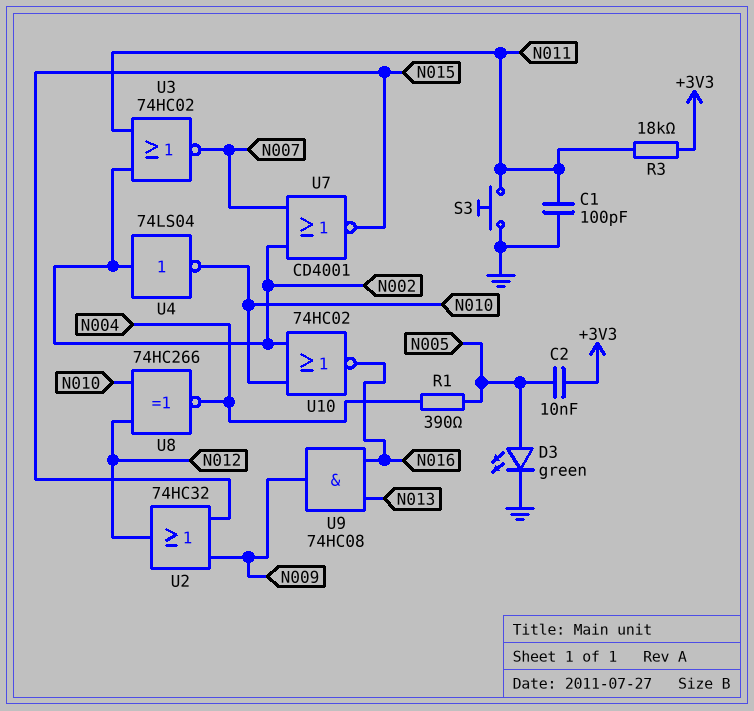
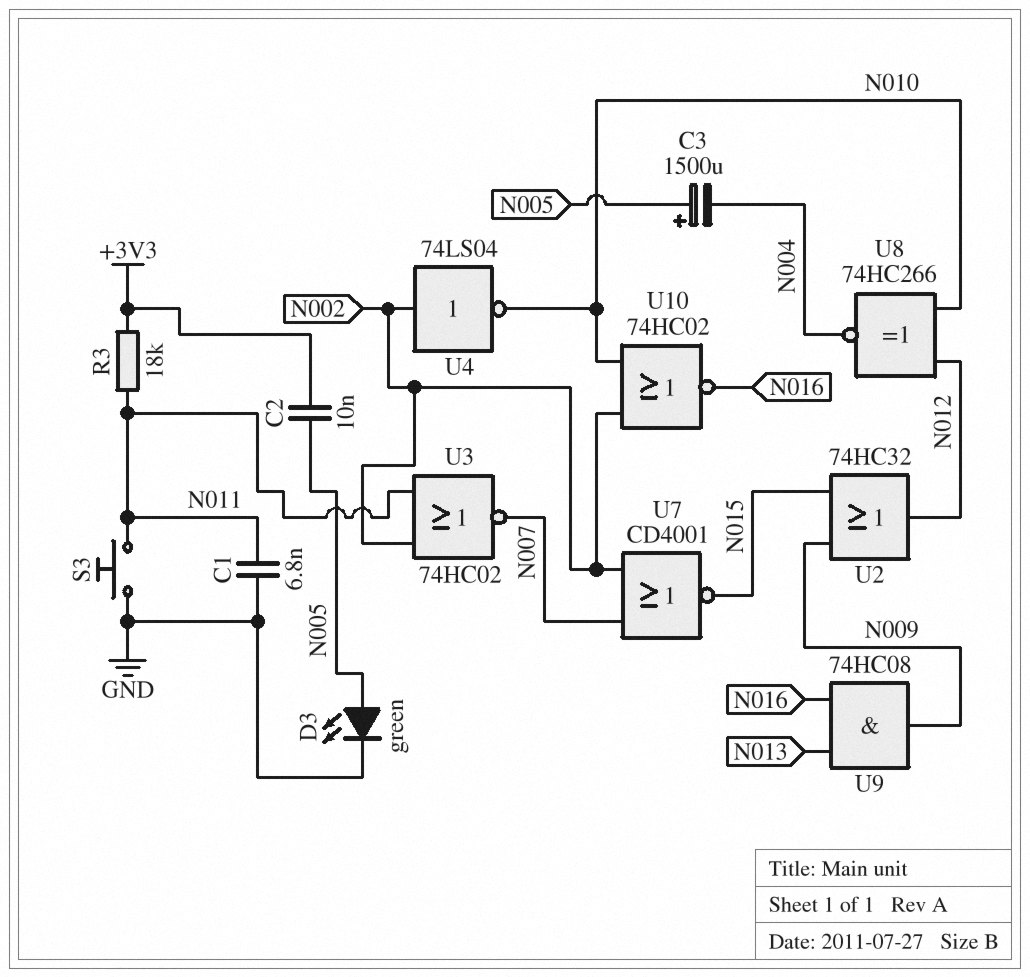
C1: 100pF (GND, N011) -> 6.8nF (GND, N011)
C3: none -> 1500uF (plus N005, minus N004)
R1: 390 (N004, N005) -> none

